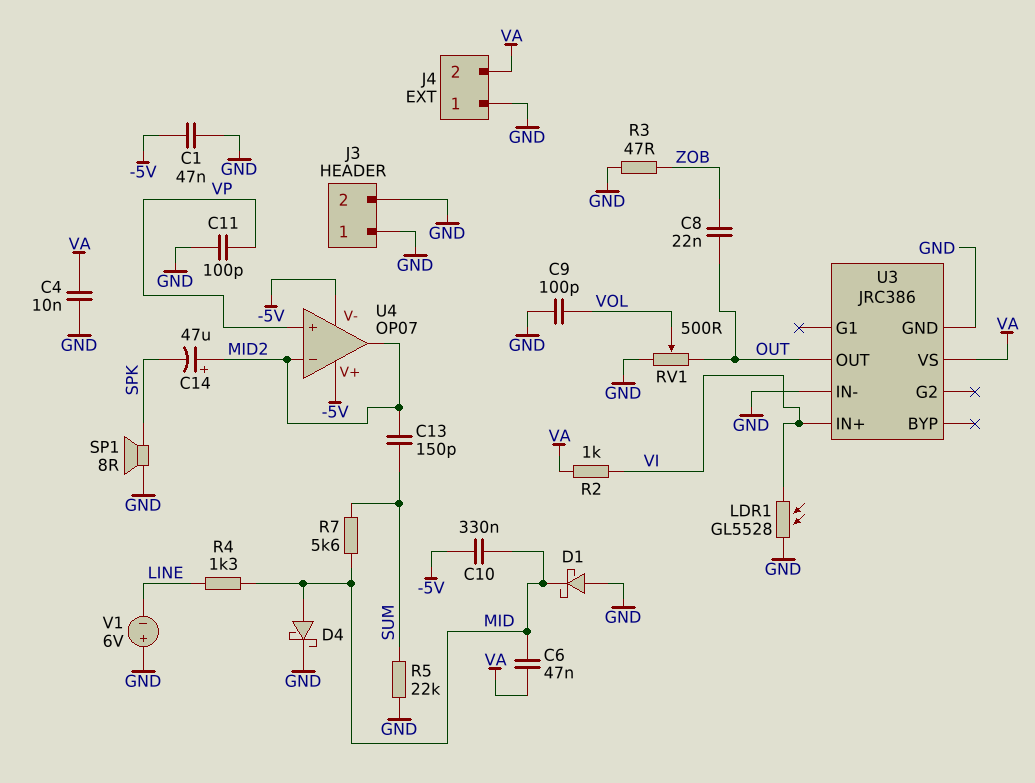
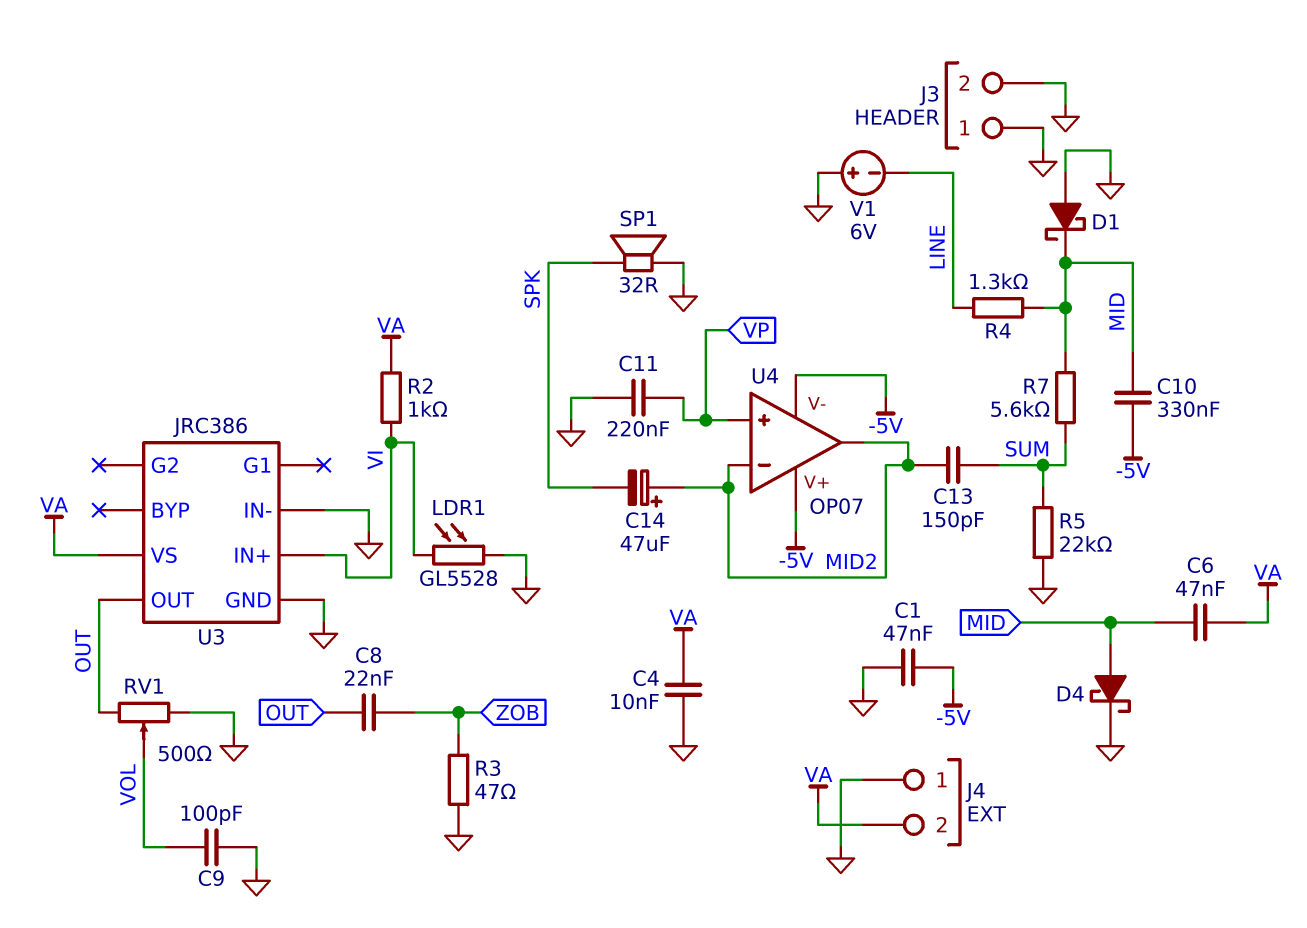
C11: 100pF (GND, VP) -> 220nF (GND, VP)
SP1: speaker 8R (GND, SPK) -> speaker 32R (GND, SPK)

